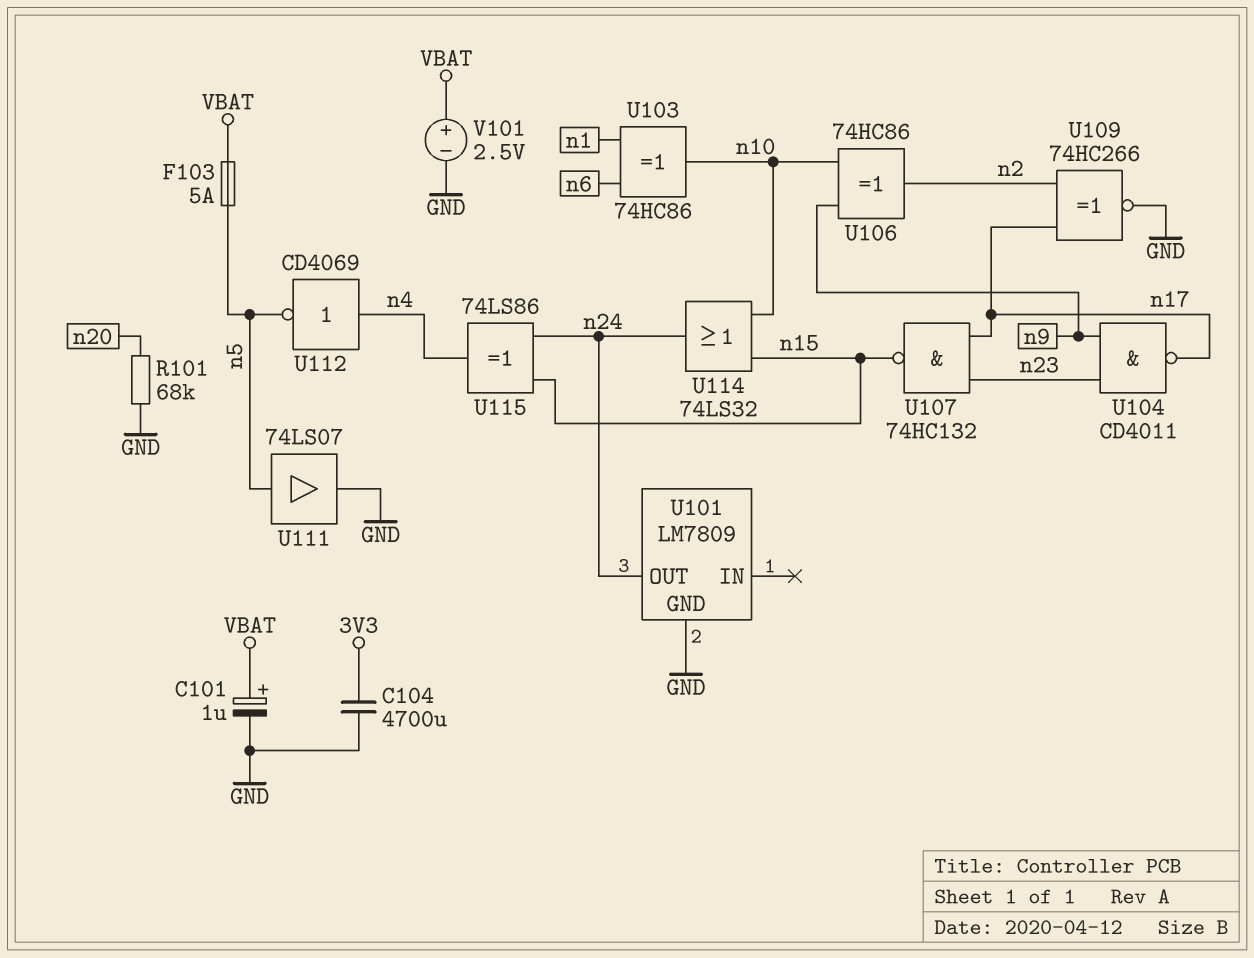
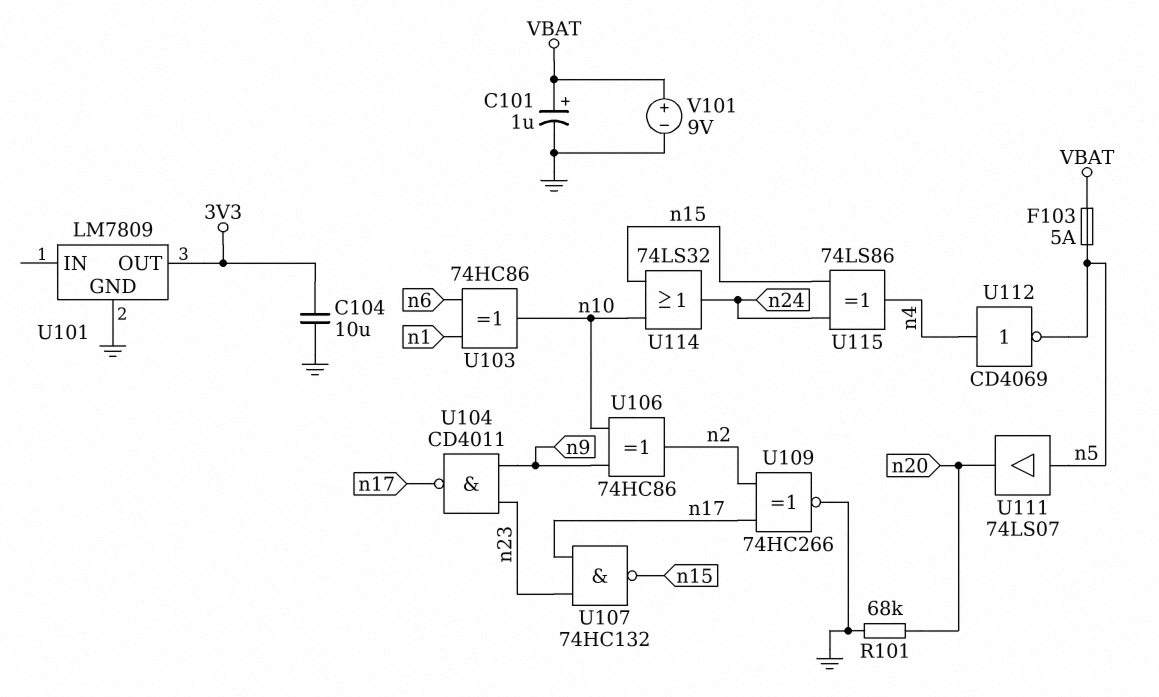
C104: 4700uF (3V3, GND) -> 10uF (3V3, GND)
U101 pin OUT: n24 -> 3V3
U111: buffer 74LS07 (in n5, out GND) -> buffer 74LS07 (in n5, out n20)
V101: 2.5V (plus VBAT, minus GND) -> 9V (plus VBAT, minus GND)

